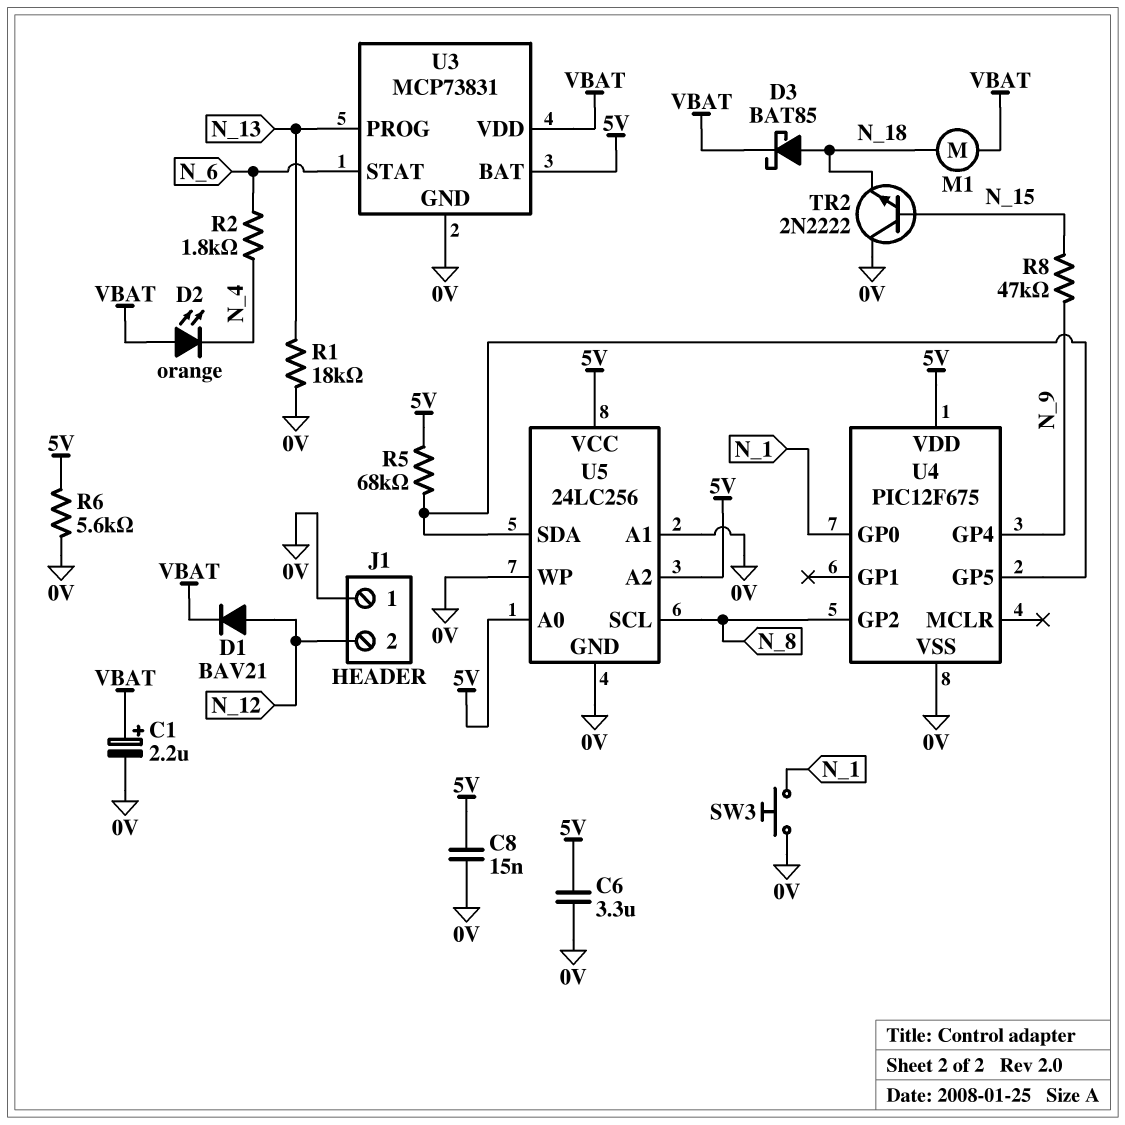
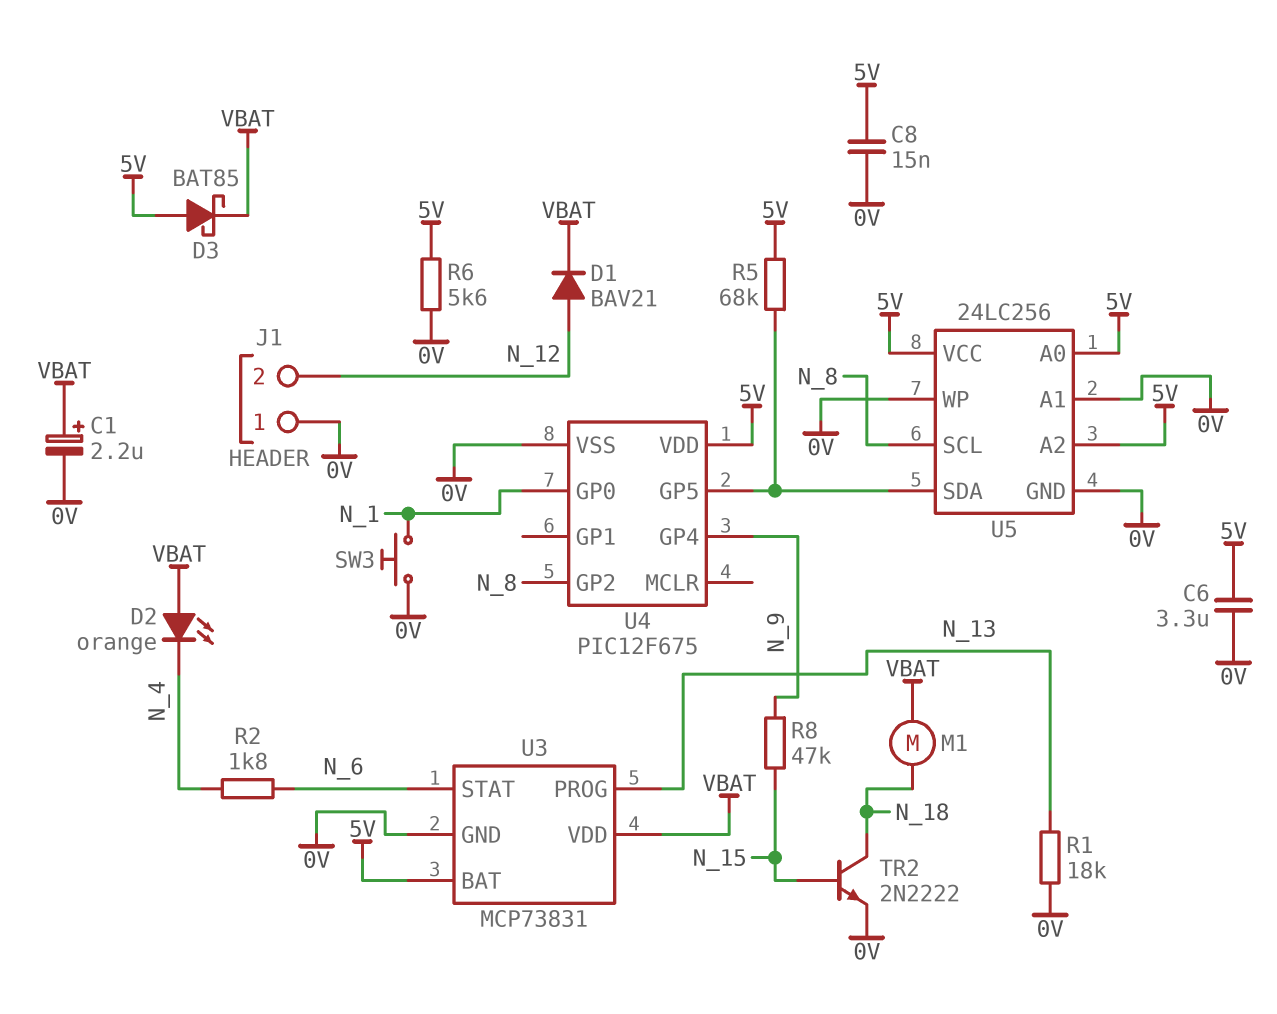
D3: schottky BAT85 (A N_18, K VBAT) -> schottky BAT85 (A 5V, K VBAT)
TR2: NPN 2N2222 (B N_15, C 0V, E N_18) -> NPN 2N2222 (B N_15, C N_18, E 0V)

